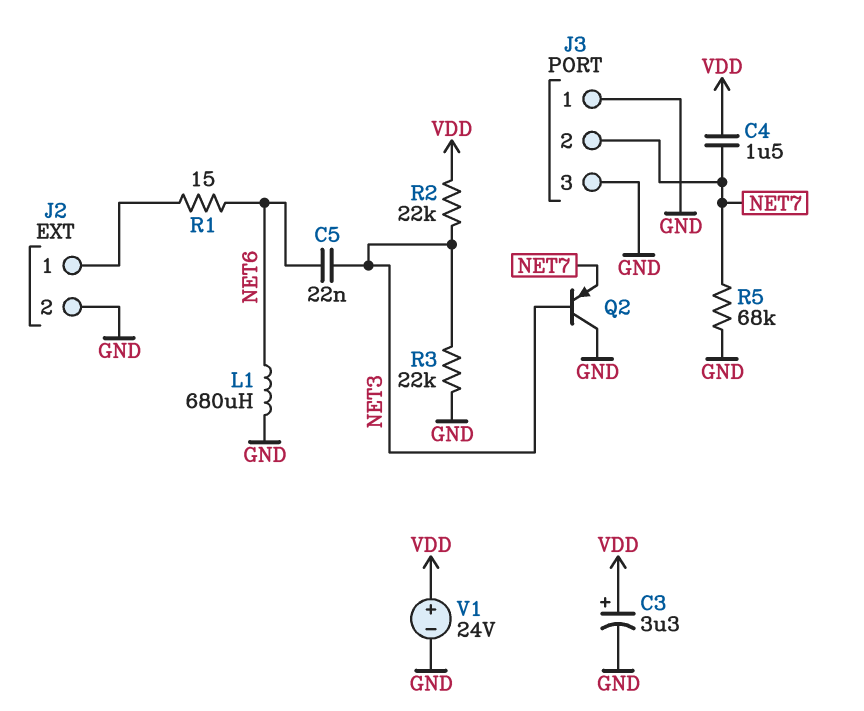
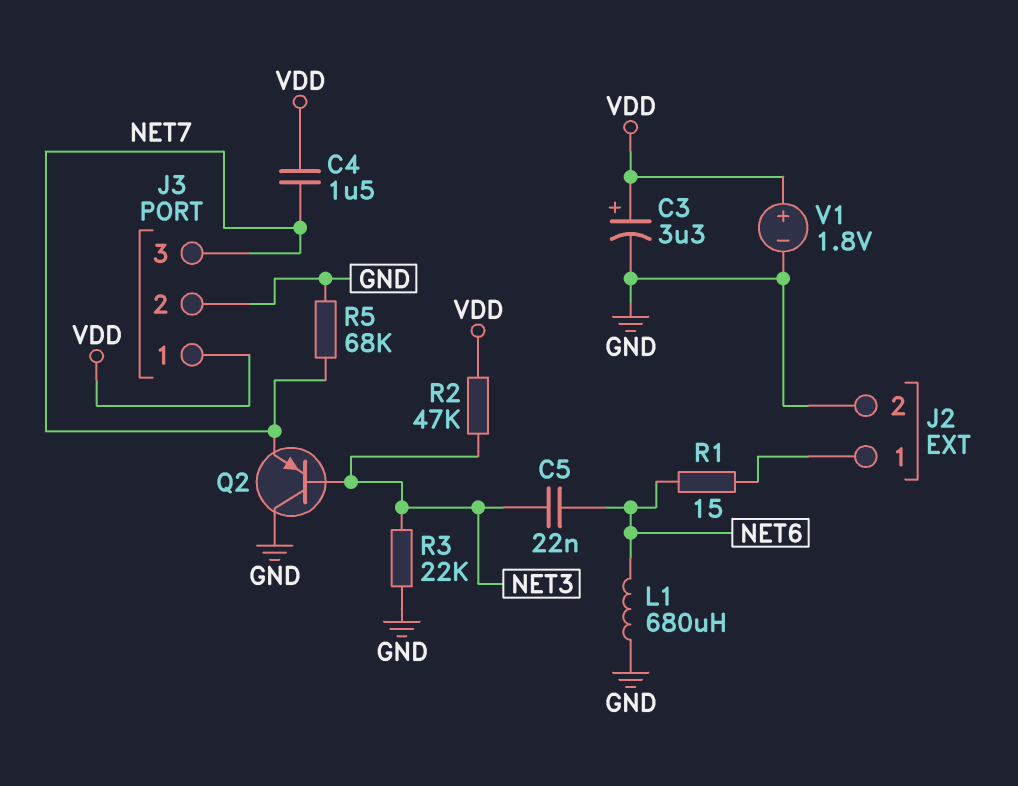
J3 pin 1: GND -> VDD
J3 pin 2: NET7 -> GND
J3 pin 3: GND -> NET7
R2: 22k (NET3, VDD) -> 47k (NET3, VDD)
V1: 24V (plus VDD, minus GND) -> 1.8V (plus VDD, minus GND)

